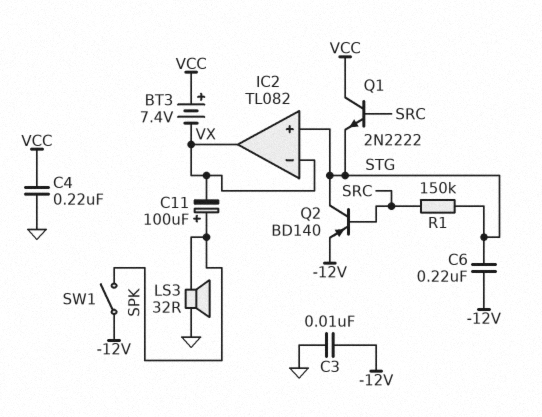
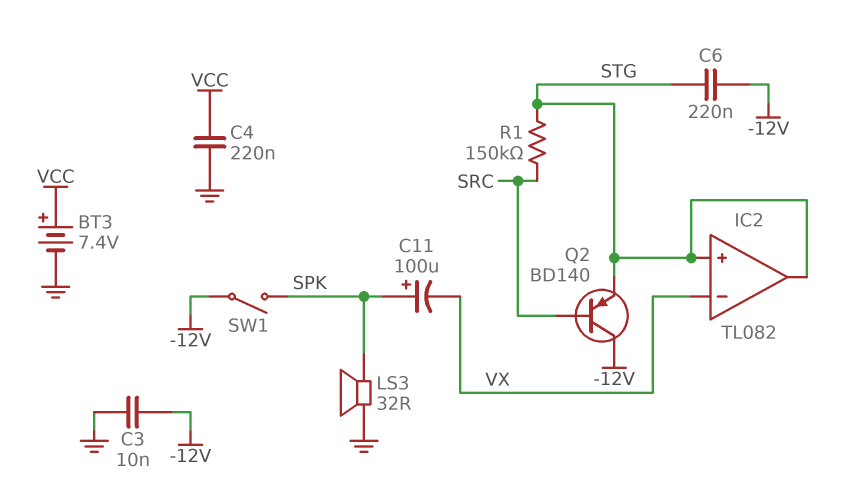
BT3: 7.4V (plus VCC, minus VX) -> 7.4V (plus VCC, minus GND)
IC2 pin out: VX -> STG
Q1: NPN 2N2222 (B SRC, C VCC, E STG) -> none
Q2: PNP BD140 (B SRC, C STG, E -12V) -> PNP BD140 (B SRC, C -12V, E STG)

